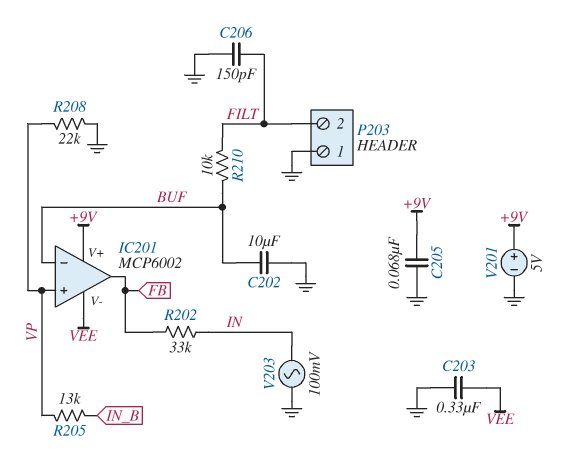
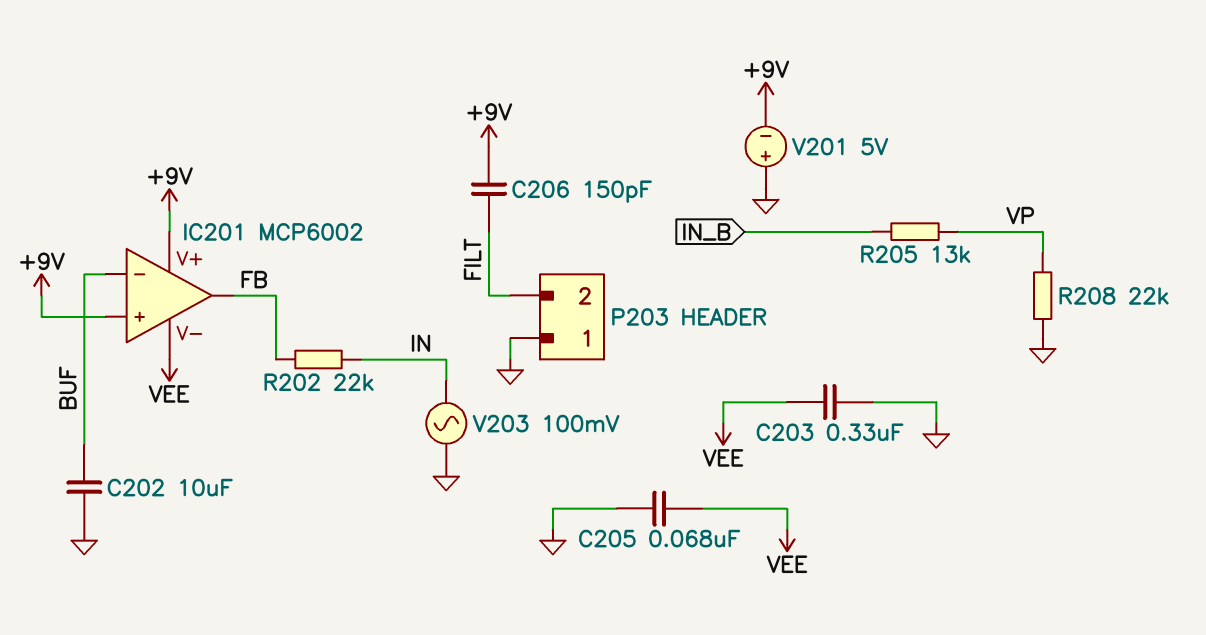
C205: 68nF (+9V, GND) -> 68nF (GND, VEE)
C206: 150pF (FILT, GND) -> 150pF (+9V, FILT)
IC201 pin in+: VP -> +9V
R202: 33k (FB, IN) -> 22k (FB, IN)
R210: 10k (BUF, FILT) -> none
V201: 5V (plus +9V, minus GND) -> 5V (plus GND, minus +9V)

